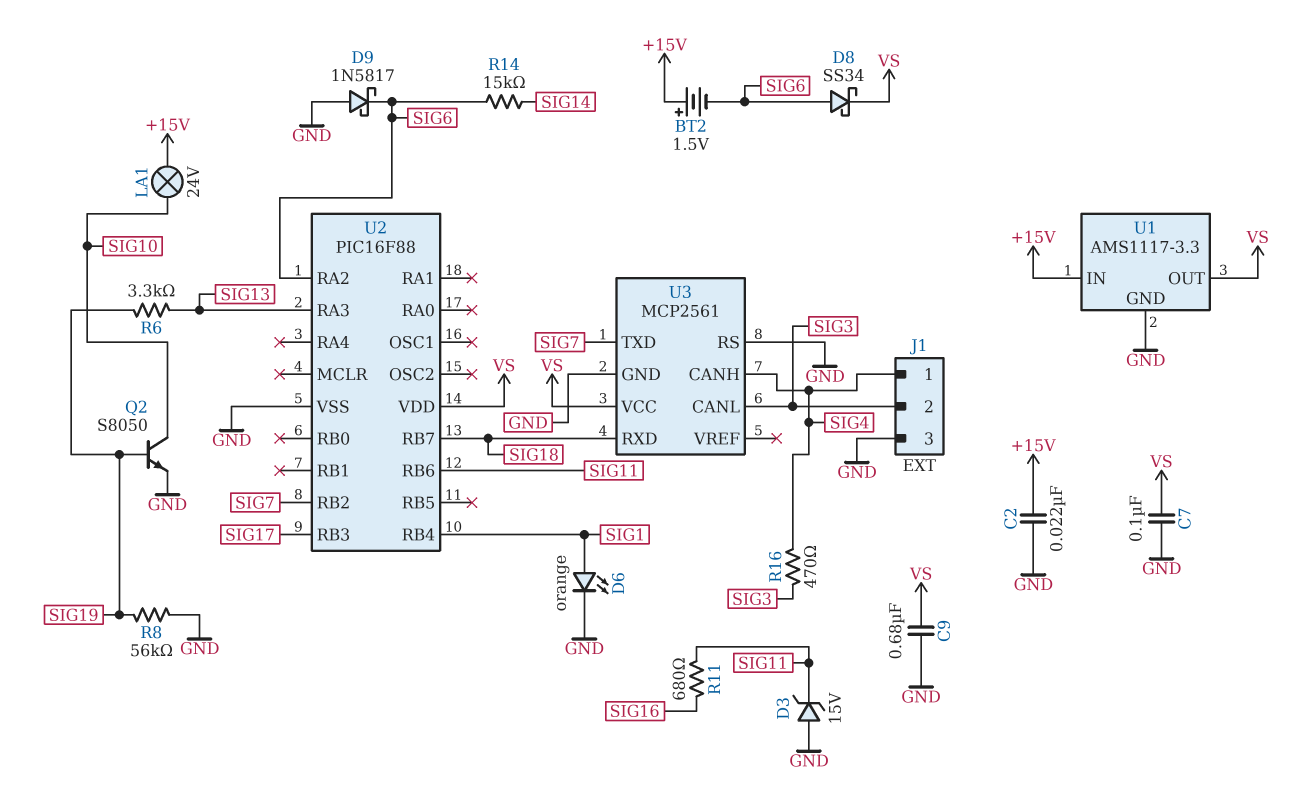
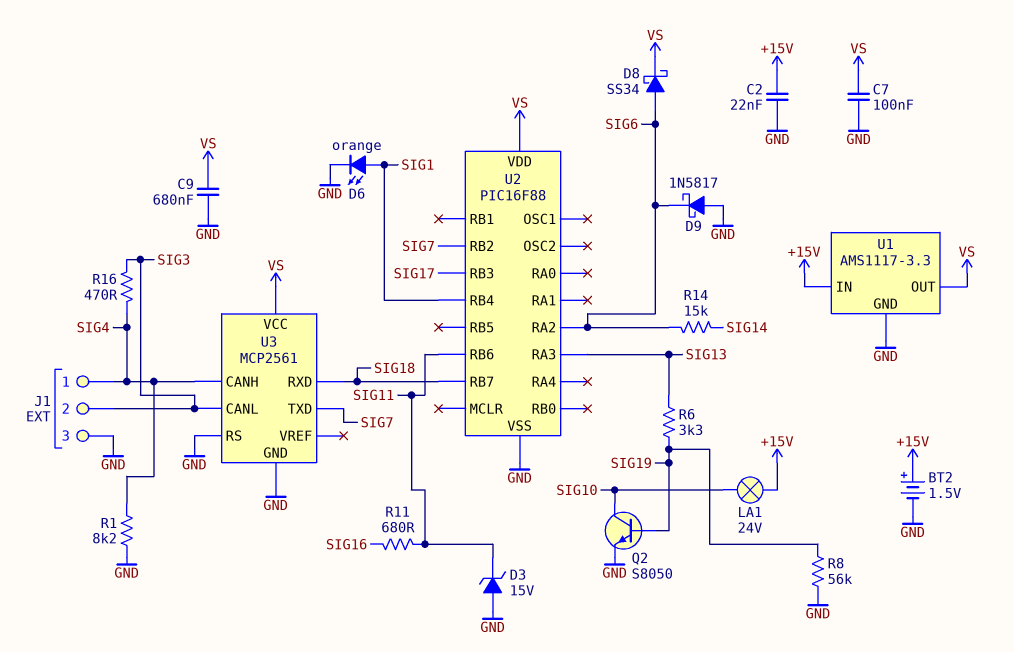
BT2: 1.5V (plus +15V, minus SIG6) -> 1.5V (plus +15V, minus GND)
R1: none -> 8.2k (GND, SIG4)

